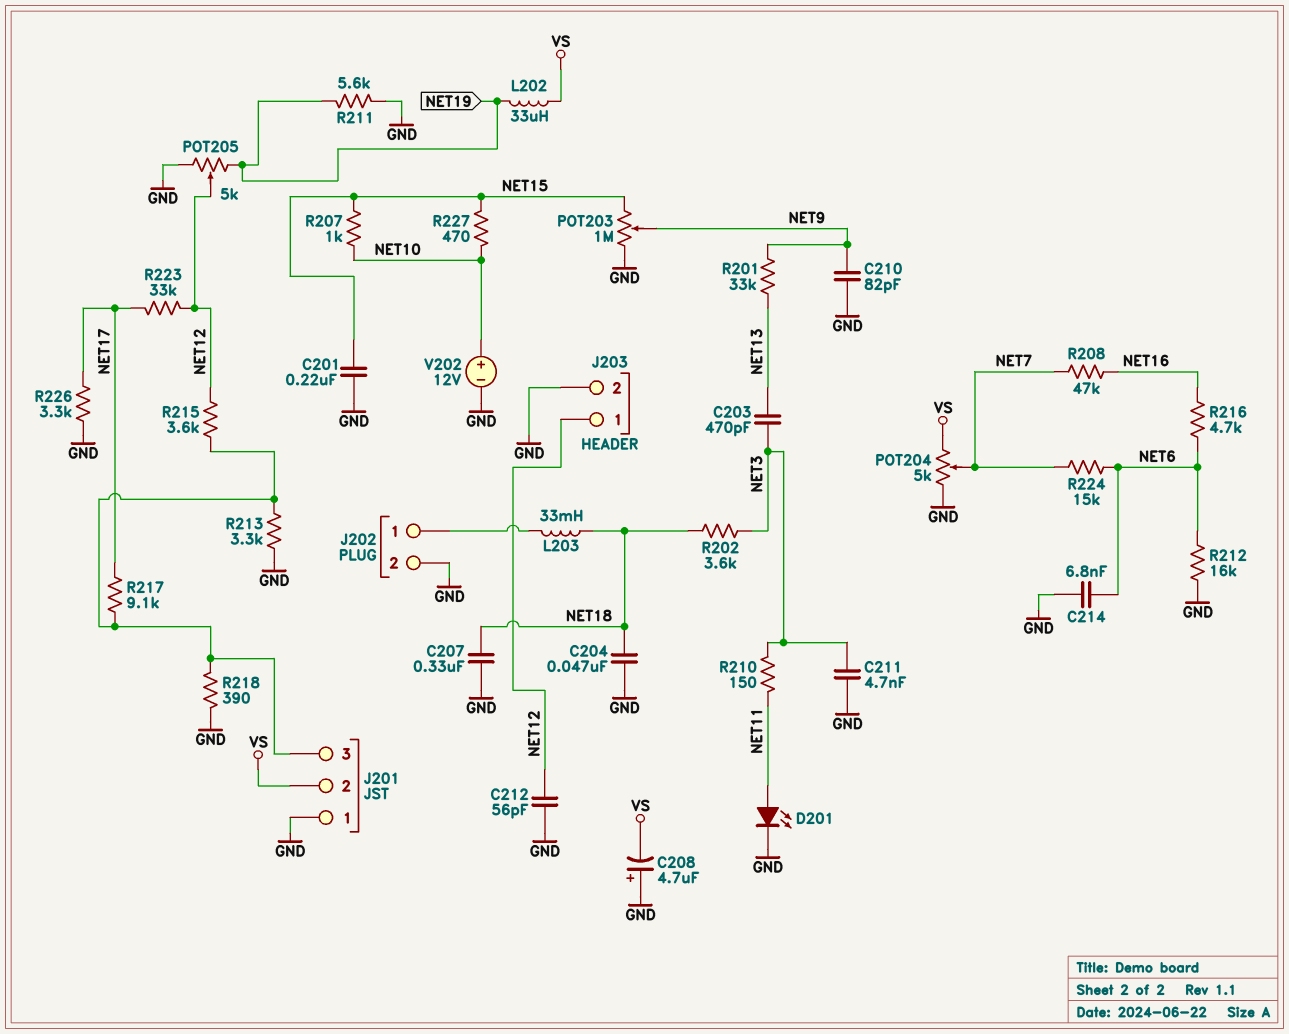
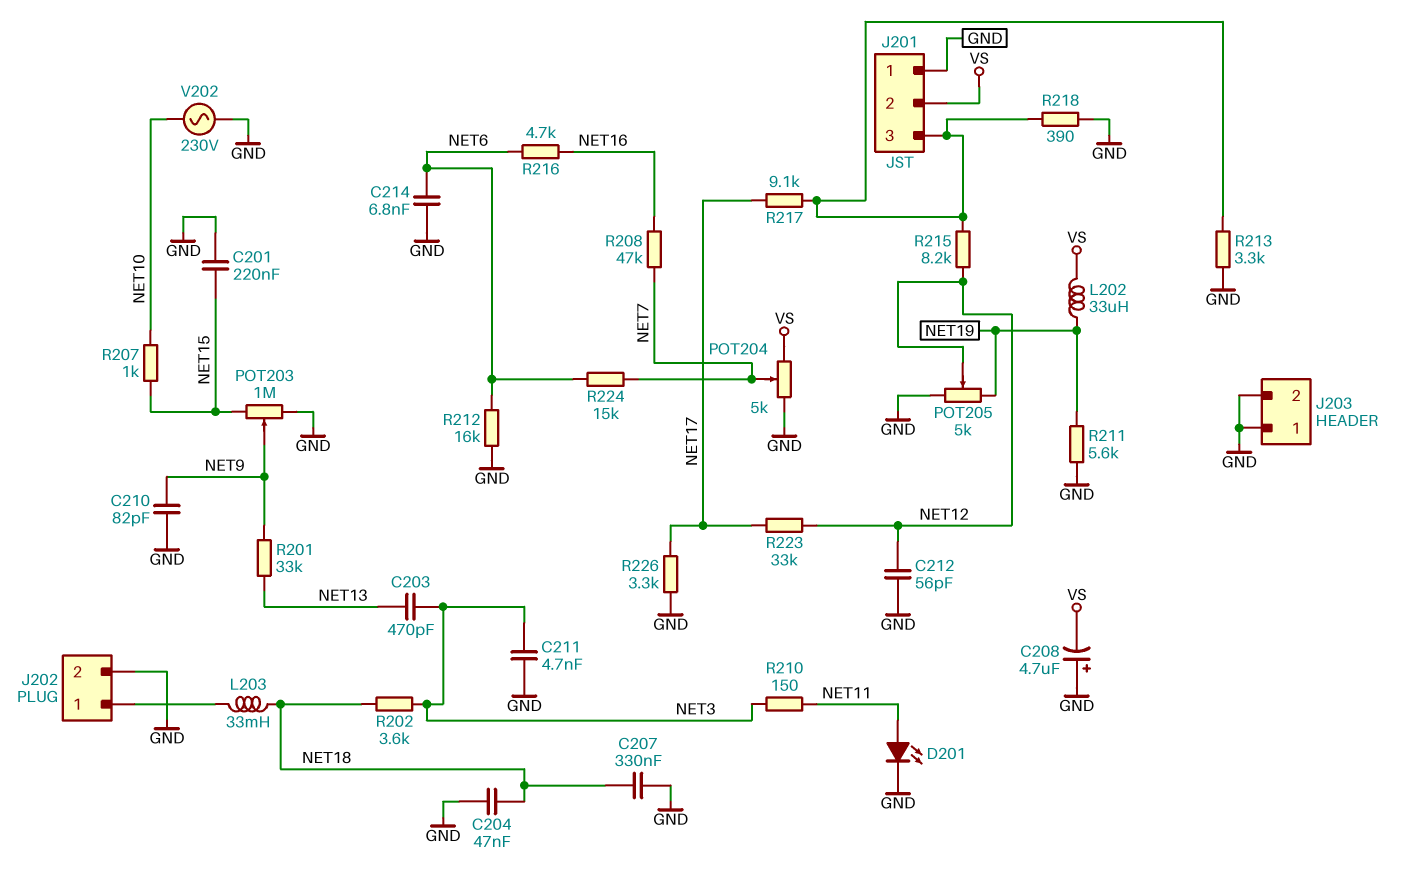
J203 pin 1: NET12 -> GND
R215: 3.6k (J201/3, NET12) -> 8.2k (J201/3, NET12)
R227: 470 (NET10, NET15) -> none
V202: 12V (plus NET10, minus GND) -> AC 230V (GND, NET10)

